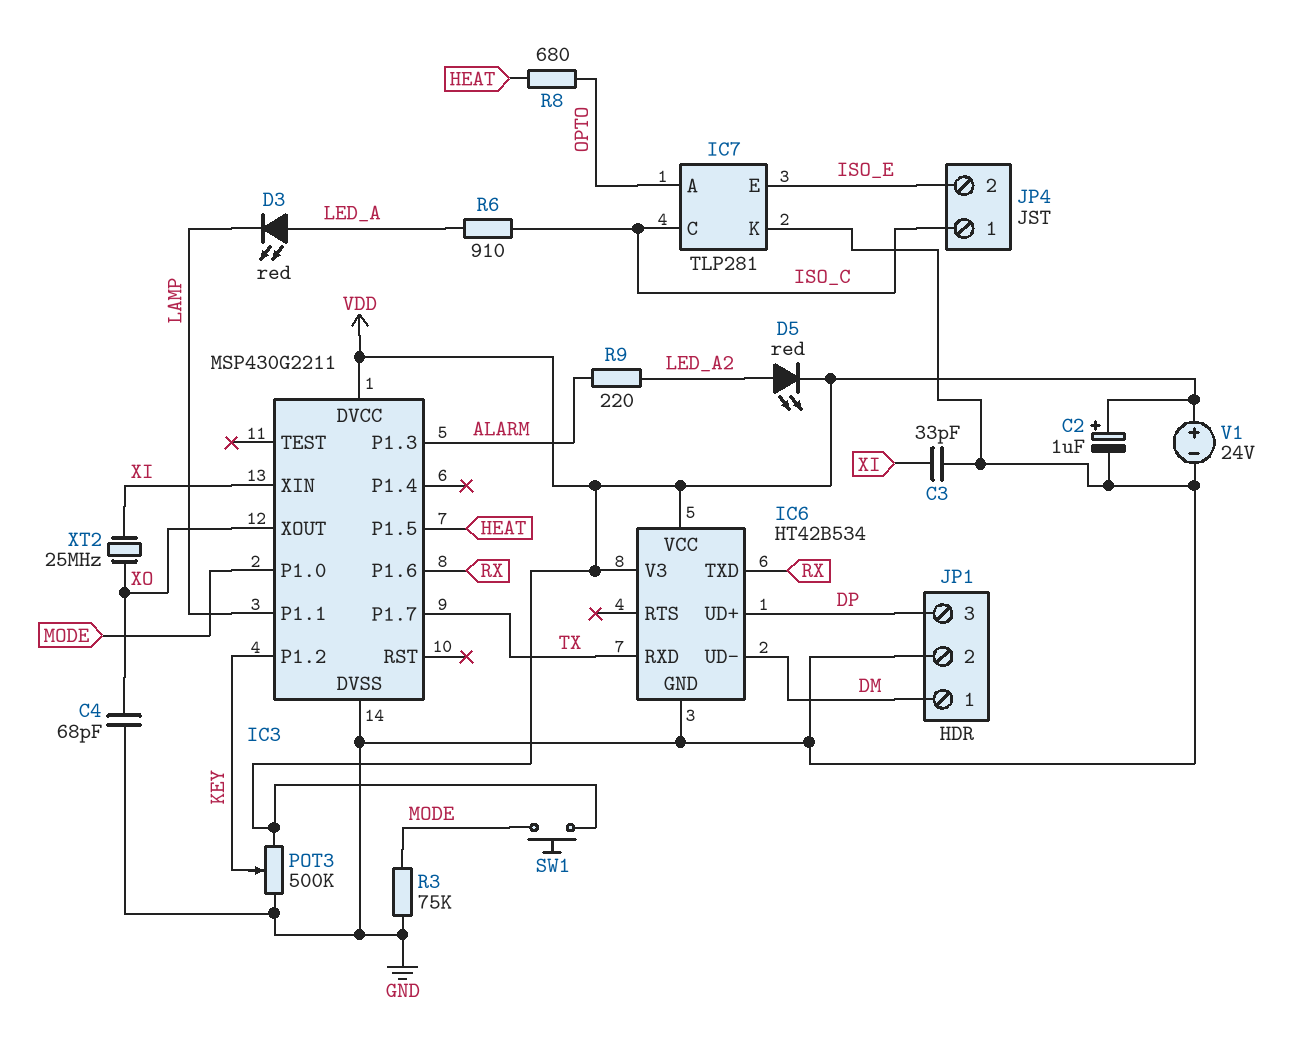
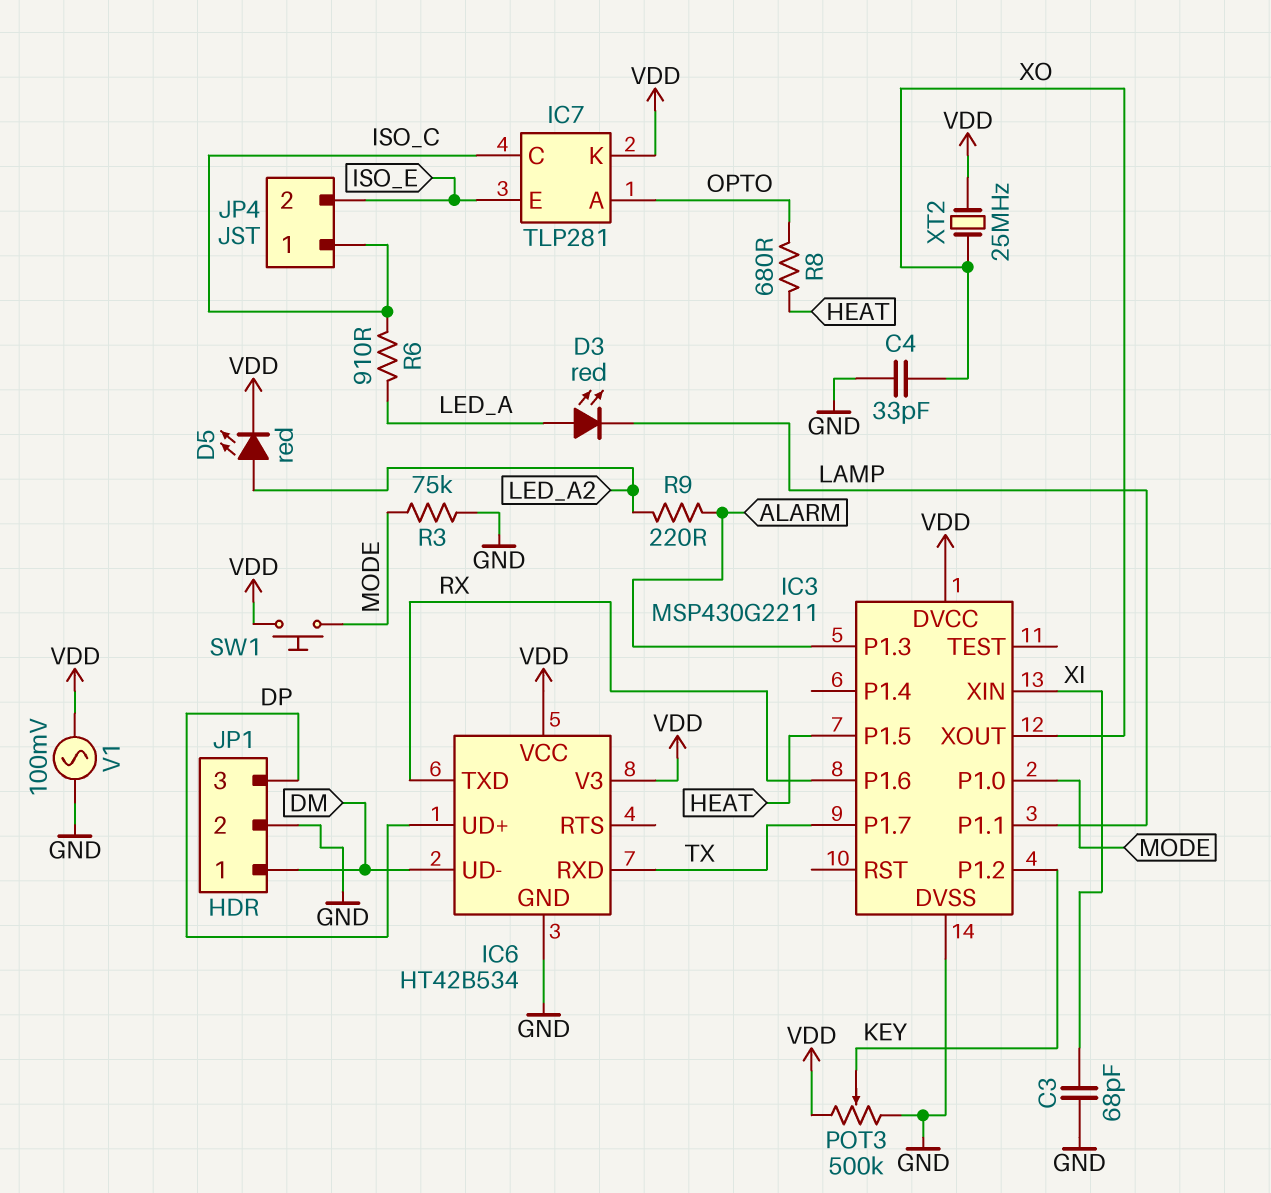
C2: 1uF (plus VDD, minus GND) -> none
C3: 33pF (GND, XI) -> 68pF (GND, XI)
C4: 68pF (GND, XO) -> 33pF (GND, XO)
IC7 pin K: GND -> VDD
V1: 24V (plus VDD, minus GND) -> AC 100mV (GND, VDD)
XT2: 25MHz (XI, XO) -> 25MHz (VDD, XO)

